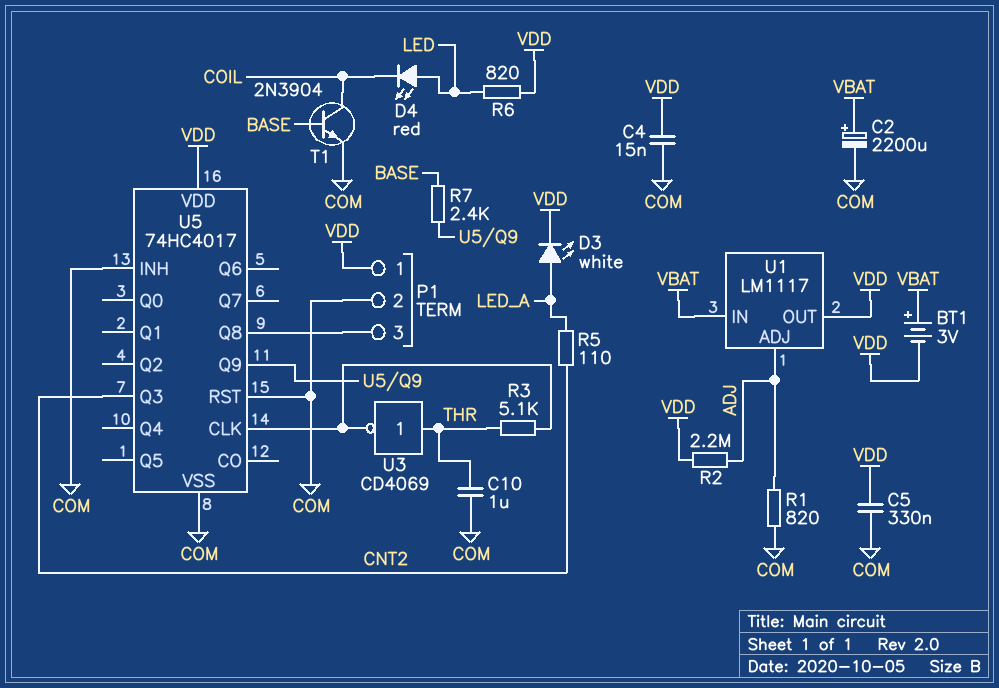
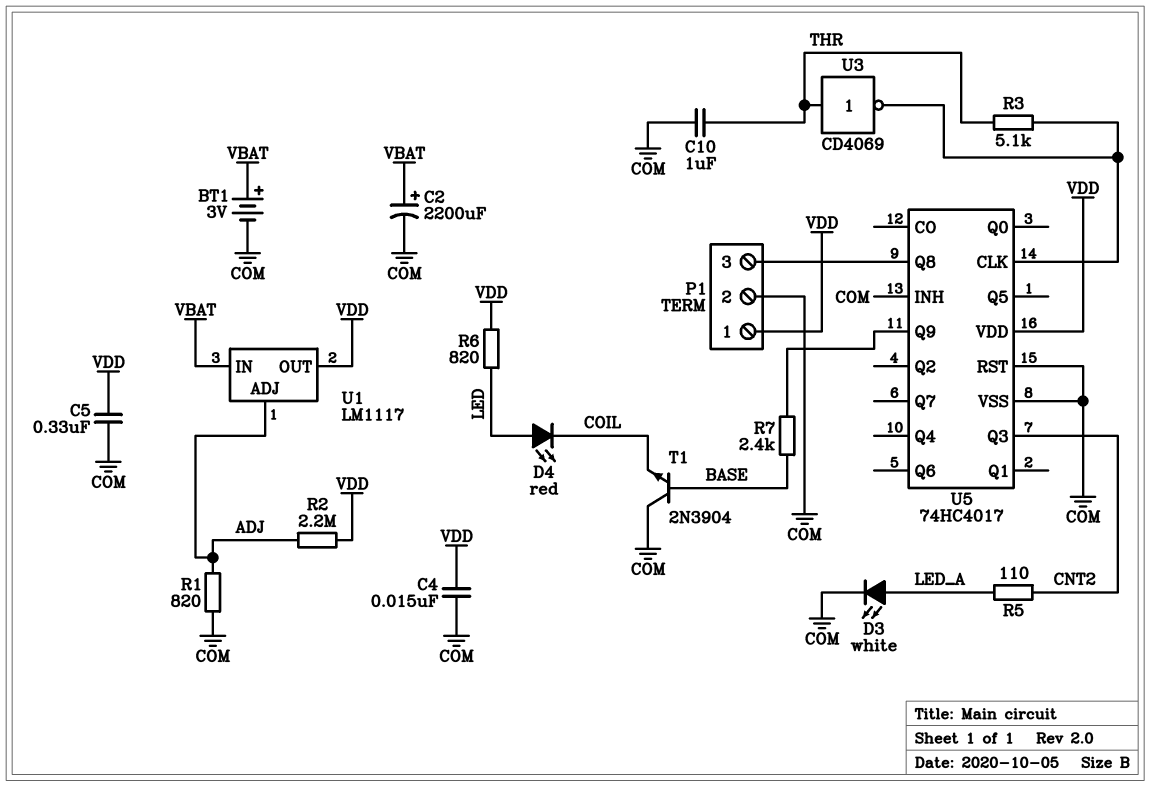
BT1: 3V (plus VBAT, minus VDD) -> 3V (plus VBAT, minus COM)
D3: LED white (A LED_A, K VDD) -> LED white (A LED_A, K COM)
T1: NPN 2N3904 (B BASE, C COIL, E COM) -> NPN 2N3904 (B BASE, C COM, E COIL)

